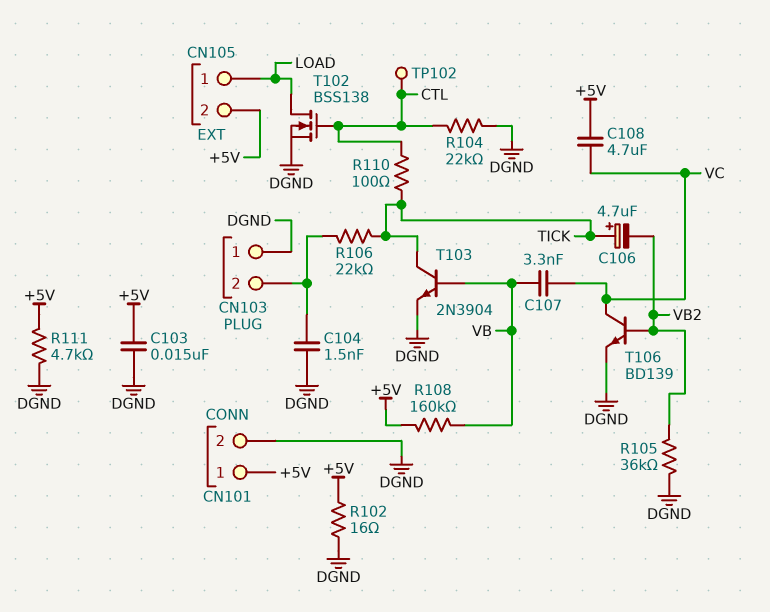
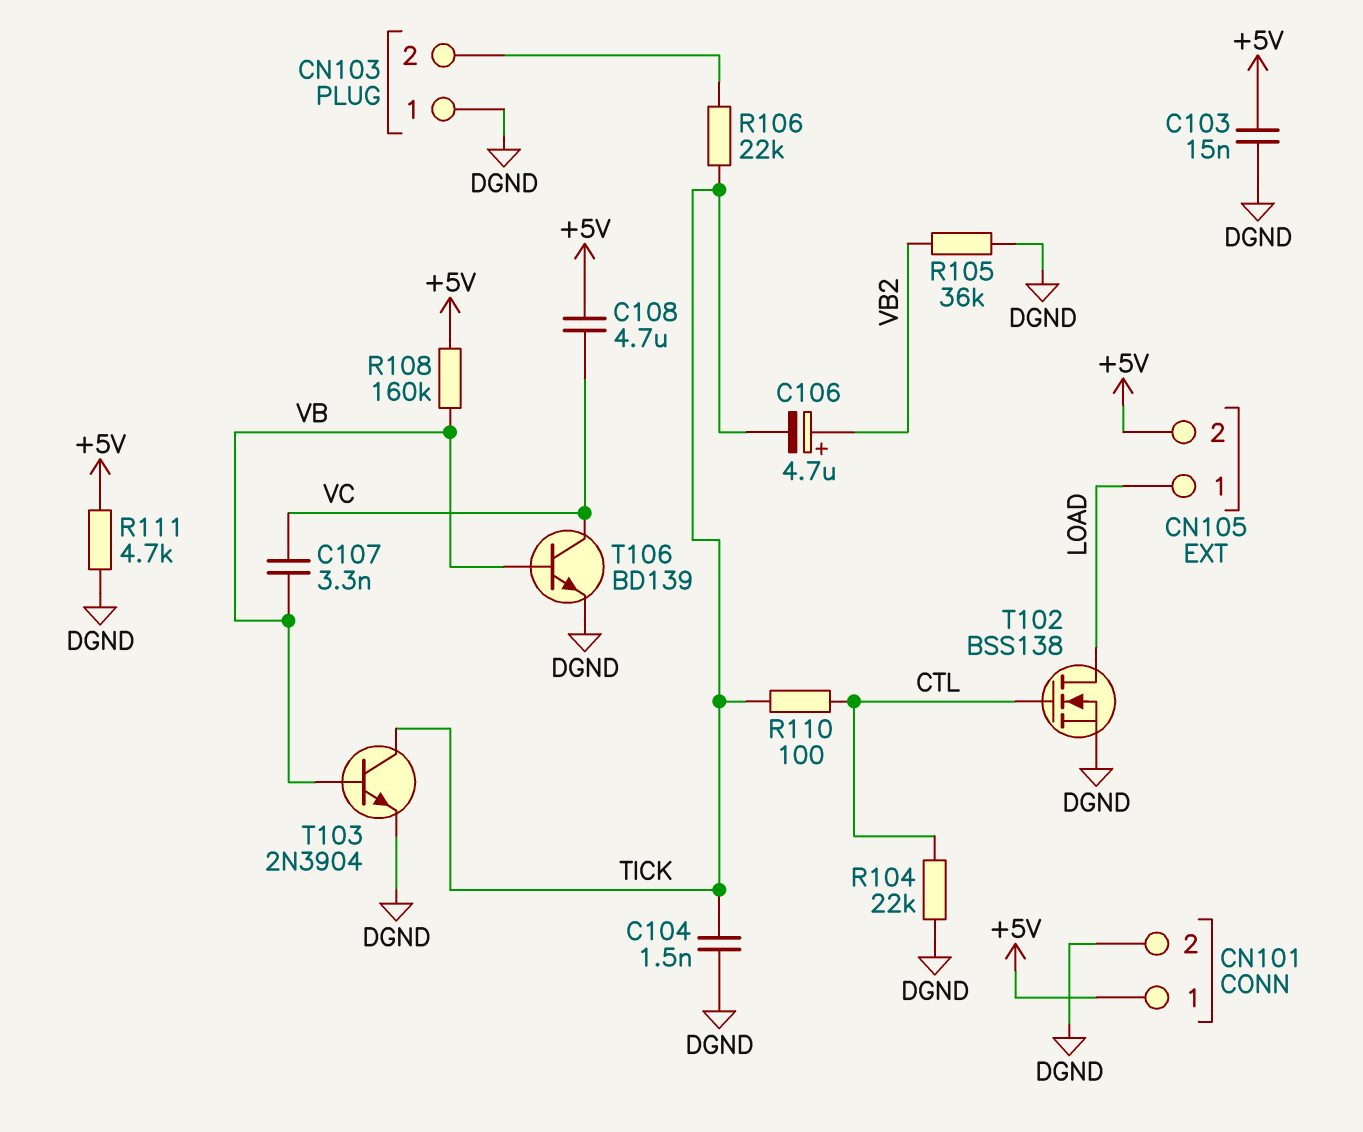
C104: 1.5nF (CN103/2, DGND) -> 1.5nF (DGND, TICK)
C106: 4.7uF (plus TICK, minus VB2) -> 4.7uF (plus VB2, minus TICK)
R102: 16 (+5V, DGND) -> none
T106: NPN BD139 (B VB2, C VC, E DGND) -> NPN BD139 (B VB, C VC, E DGND)
TP102: test point (CTL) -> none

